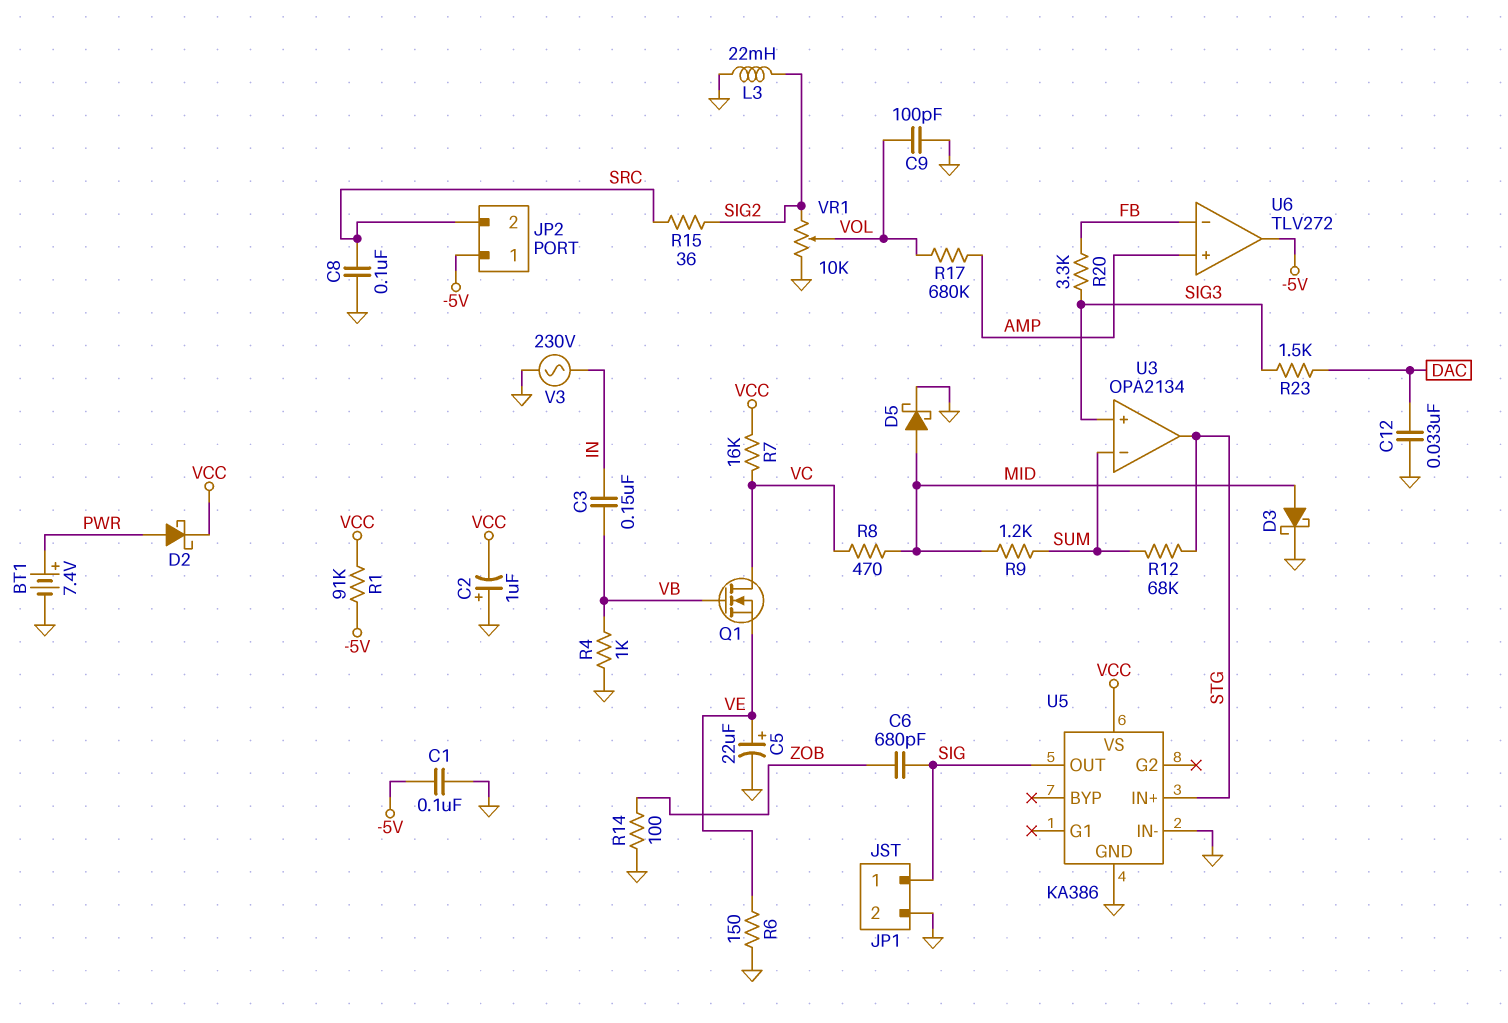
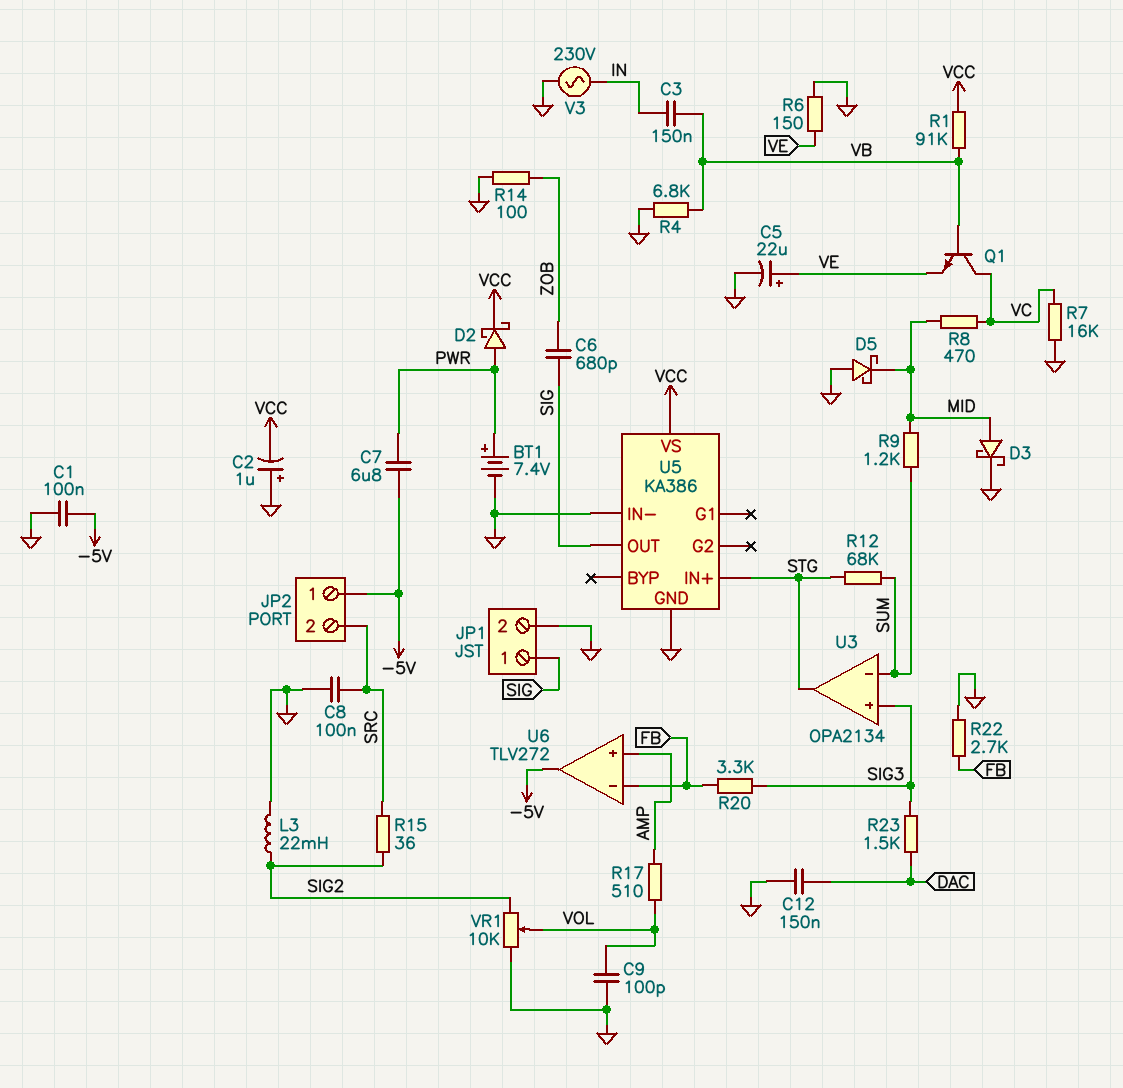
C7: none -> 6.8uF (-5V, PWR)
C12: 33nF (DAC, GND) -> 150nF (DAC, GND)
D5: schottky (A MID, K GND) -> schottky (A GND, K MID)
Q1: NMOS (G VB, D VC, S VE) -> NPN (B VB, C VC, E VE)
R1: 91k (-5V, VCC) -> 91k (VB, VCC)
R4: 1k (GND, VB) -> 6.8k (GND, VB)
R7: 16k (VC, VCC) -> 16k (GND, VC)
R17: 680k (AMP, VOL) -> 510 (AMP, VOL)
R22: none -> 2.7k (FB, GND)

